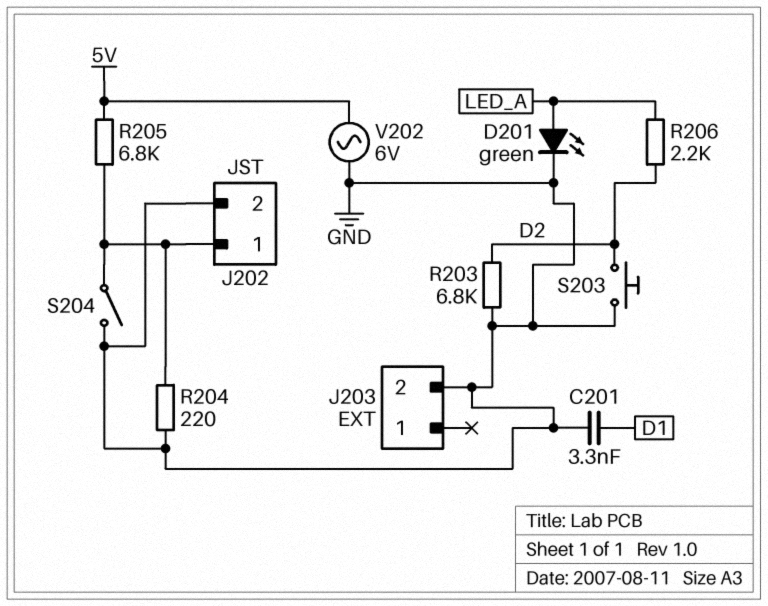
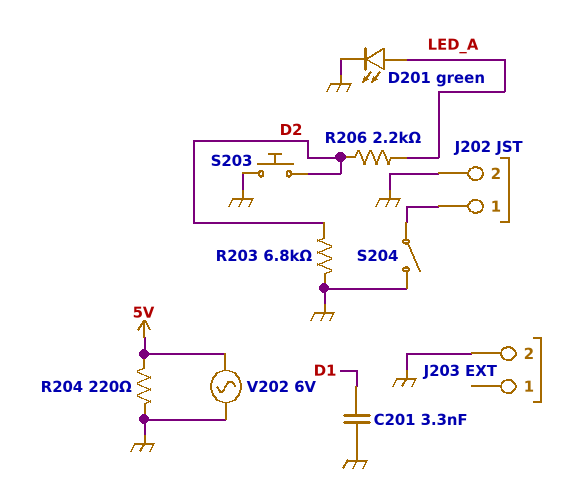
R204: 220 (GND, J202/1) -> 220 (5V, GND)
R205: 6.8k (5V, J202/1) -> none

